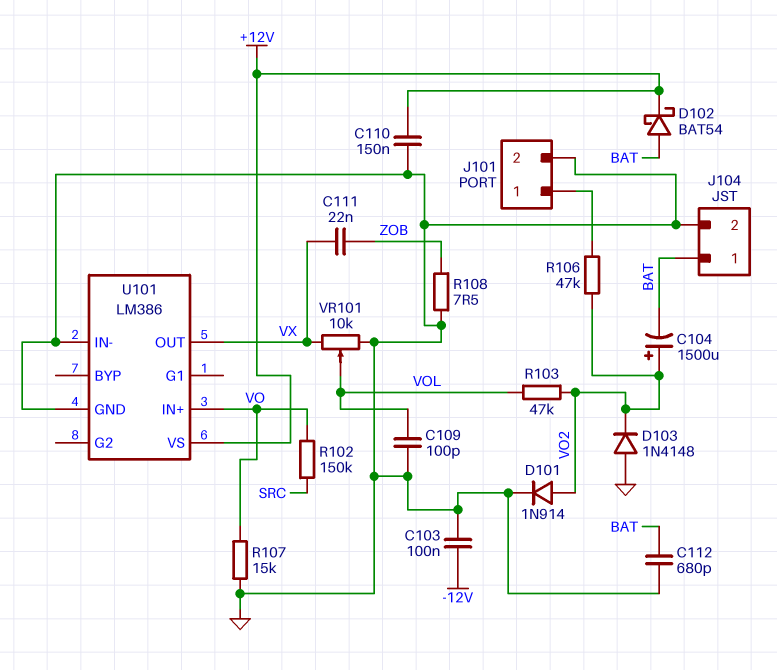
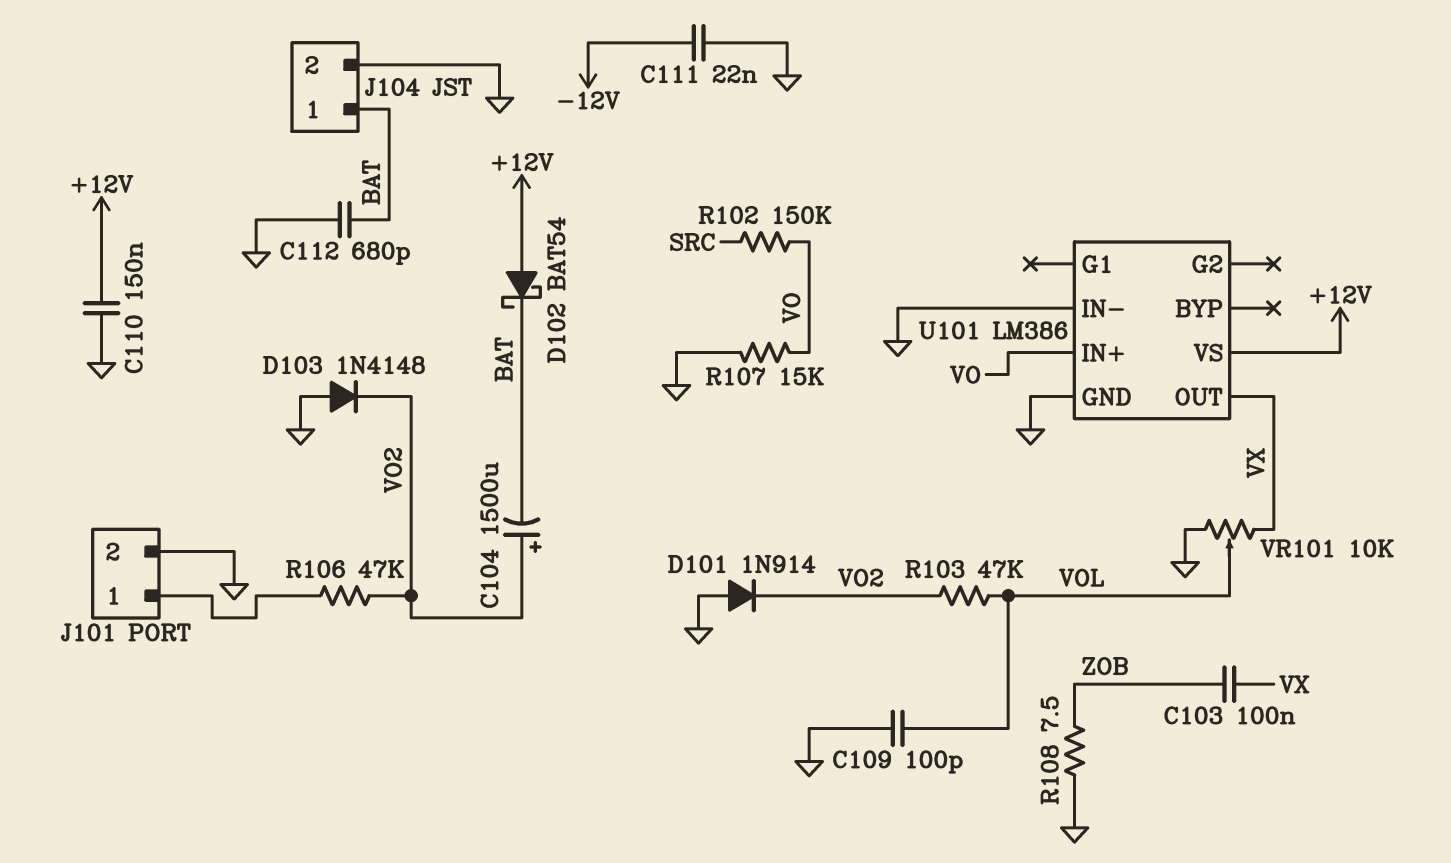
C103: 100nF (-12V, GND) -> 100nF (VX, ZOB)
C111: 22nF (VX, ZOB) -> 22nF (-12V, GND)
D101: diode 1N914 (A VO2, K GND) -> diode 1N914 (A GND, K VO2)
D102: schottky BAT54 (A BAT, K +12V) -> schottky BAT54 (A +12V, K BAT)

